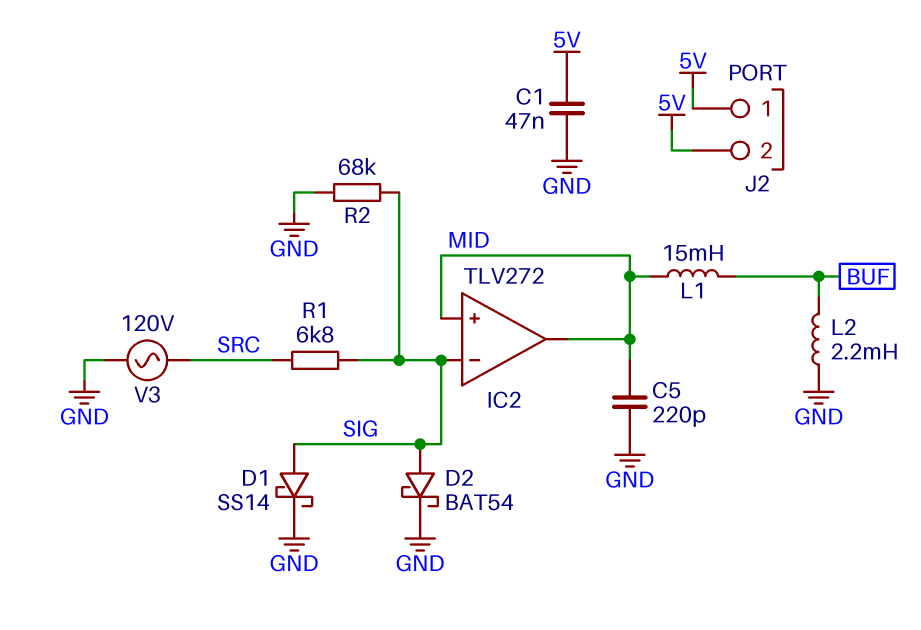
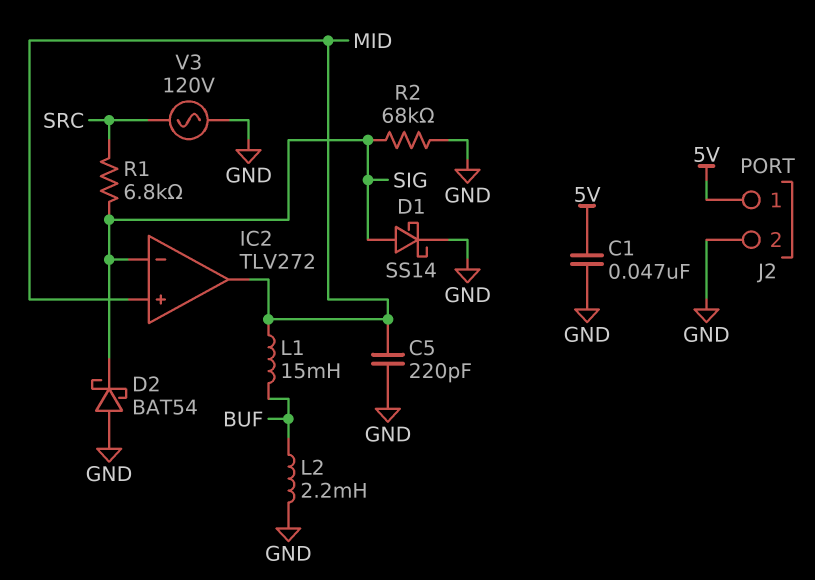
D2: schottky BAT54 (A SIG, K GND) -> schottky BAT54 (A GND, K SIG)
J2 pin 2: 5V -> GND

